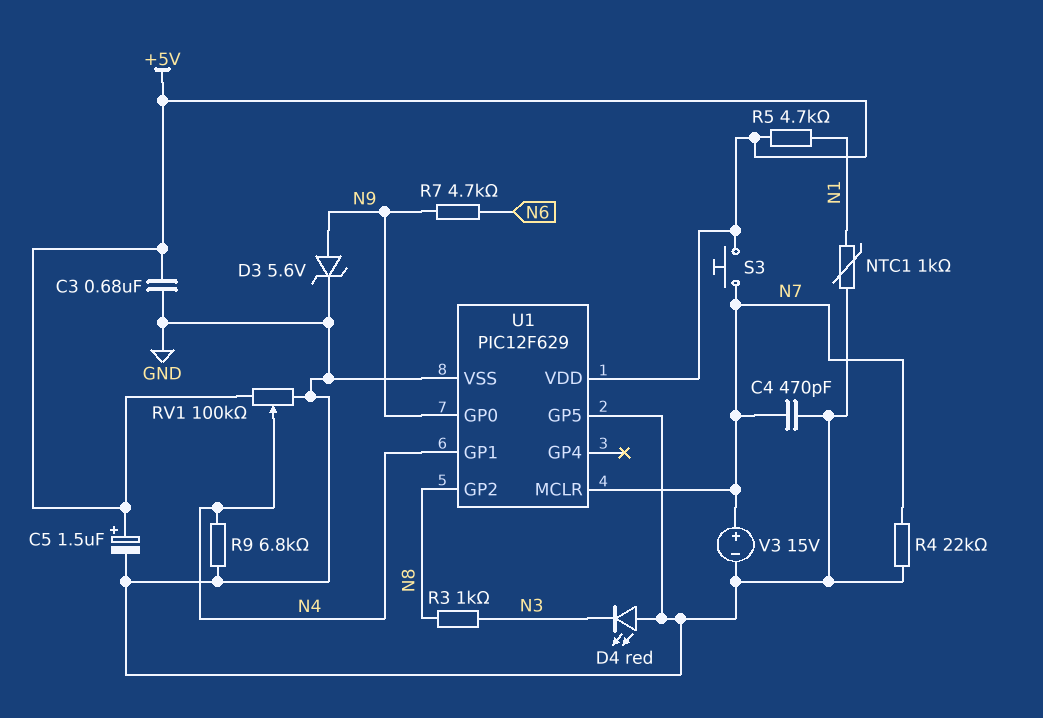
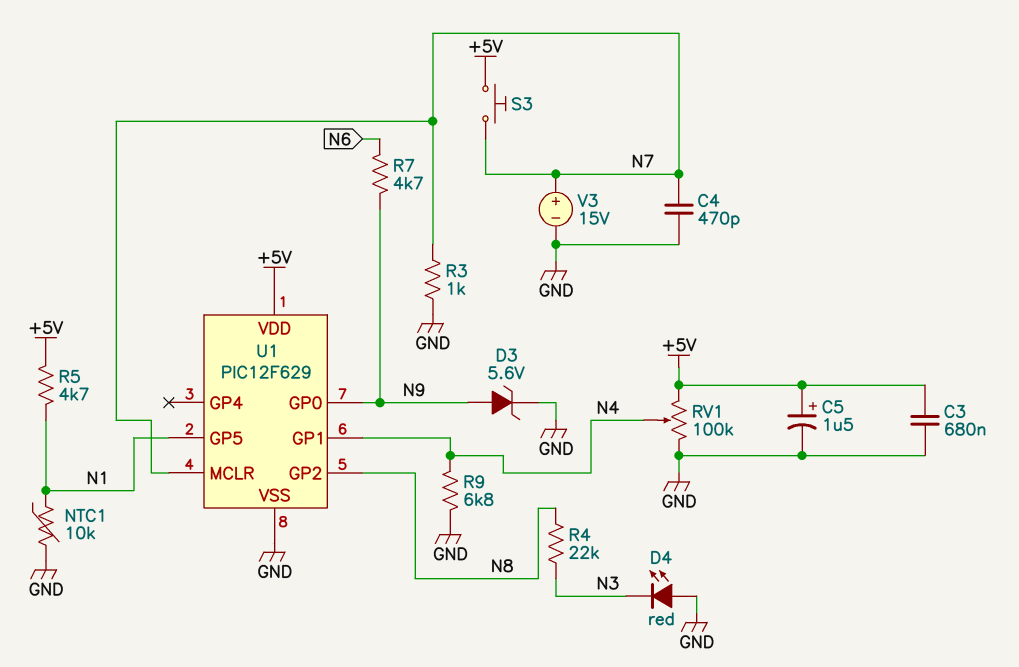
NTC1: 1k (GND, N1) -> 10k (GND, N1)
R3: 1k (N3, N8) -> 1k (GND, N7)
R4: 22k (GND, N7) -> 22k (N3, N8)
U1 pin GP5: GND -> N1

